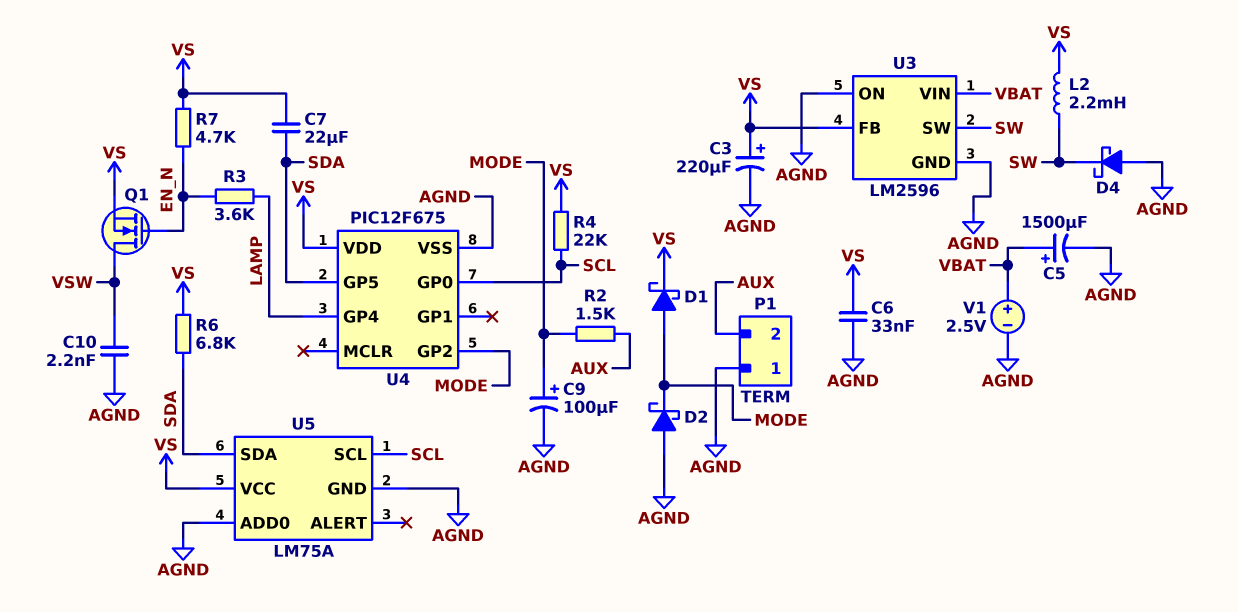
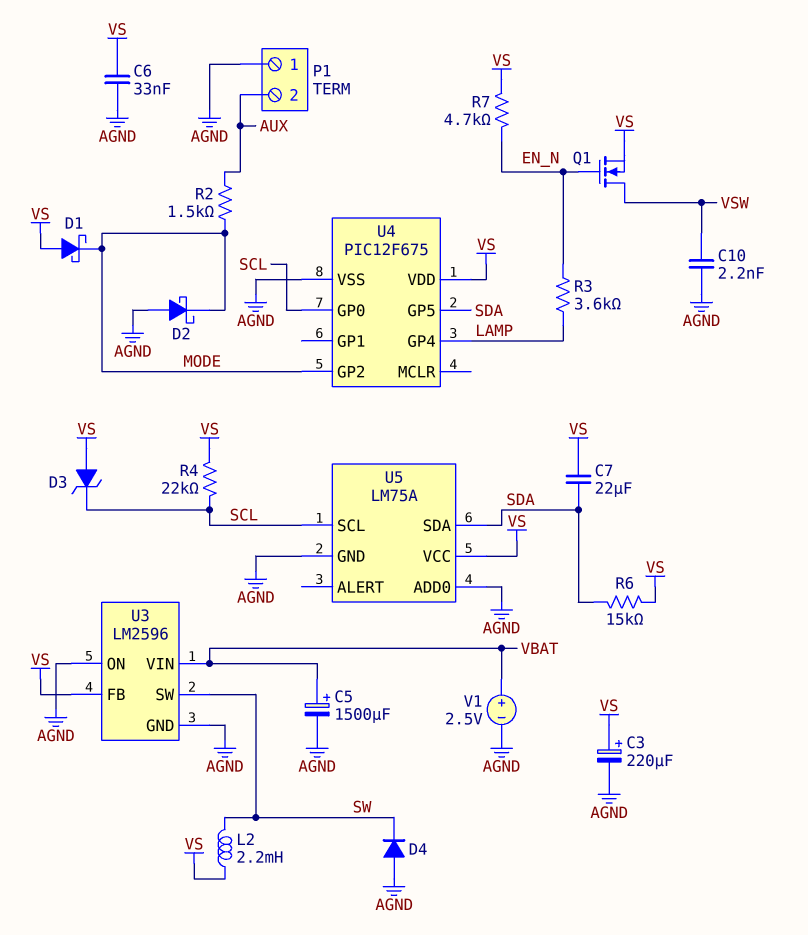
C9: 100uF (plus MODE, minus AGND) -> none
D1: schottky (A MODE, K VS) -> schottky (A VS, K MODE)
D3: none -> zener (A VS, K SCL)
D4: schottky (A AGND, K SW) -> diode (A AGND, K SW)
R6: 6.8k (SDA, VS) -> 15k (SDA, VS)

